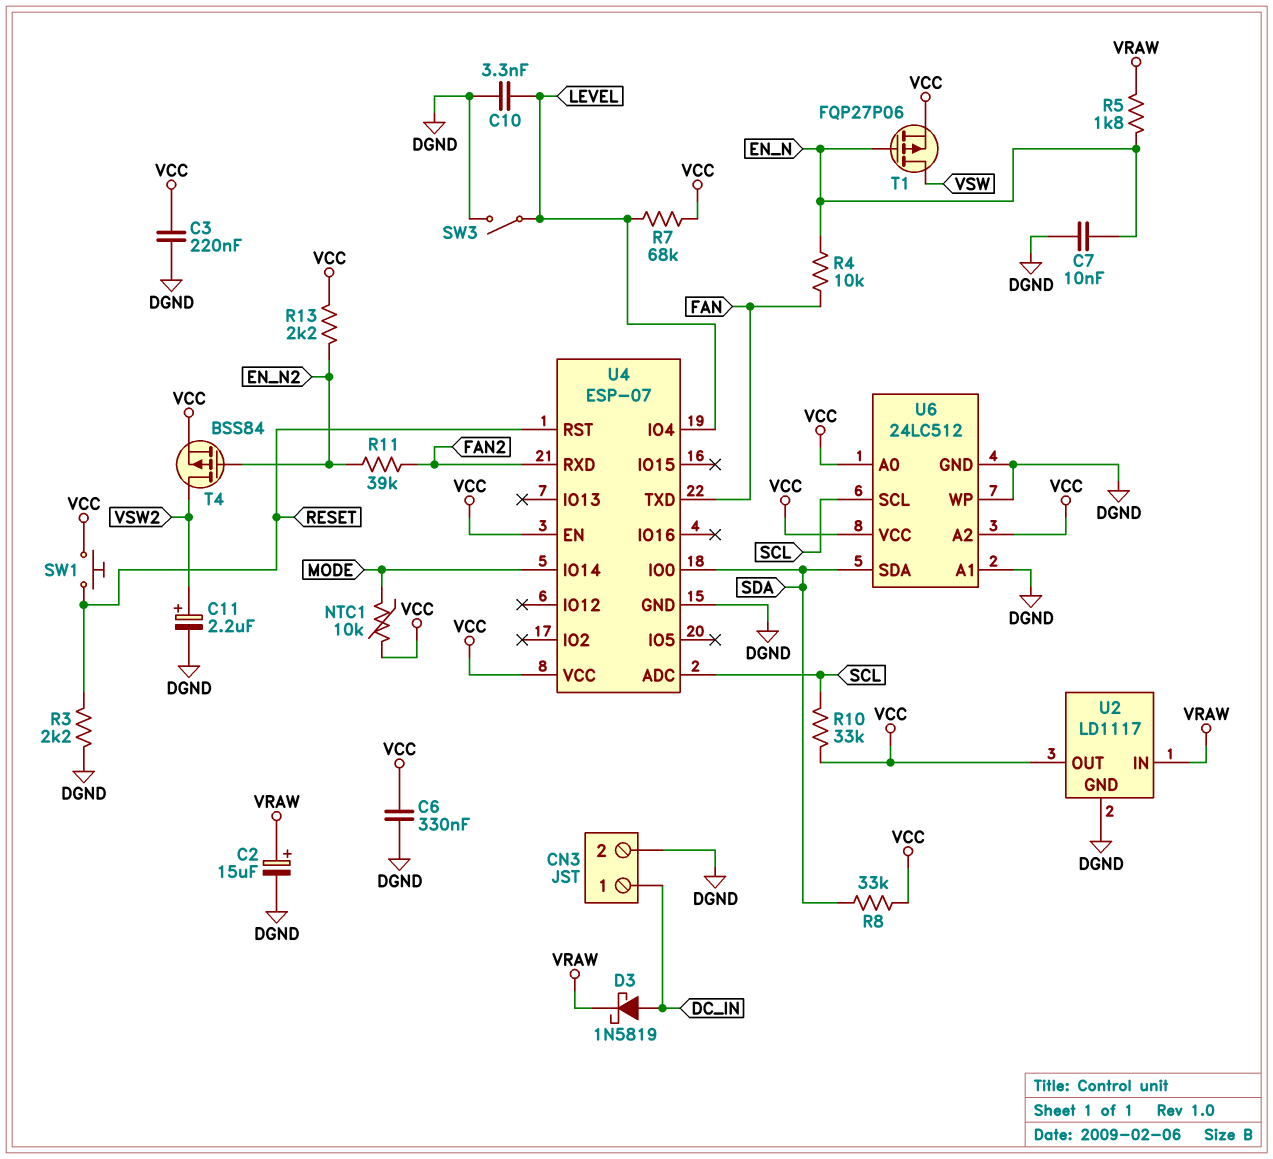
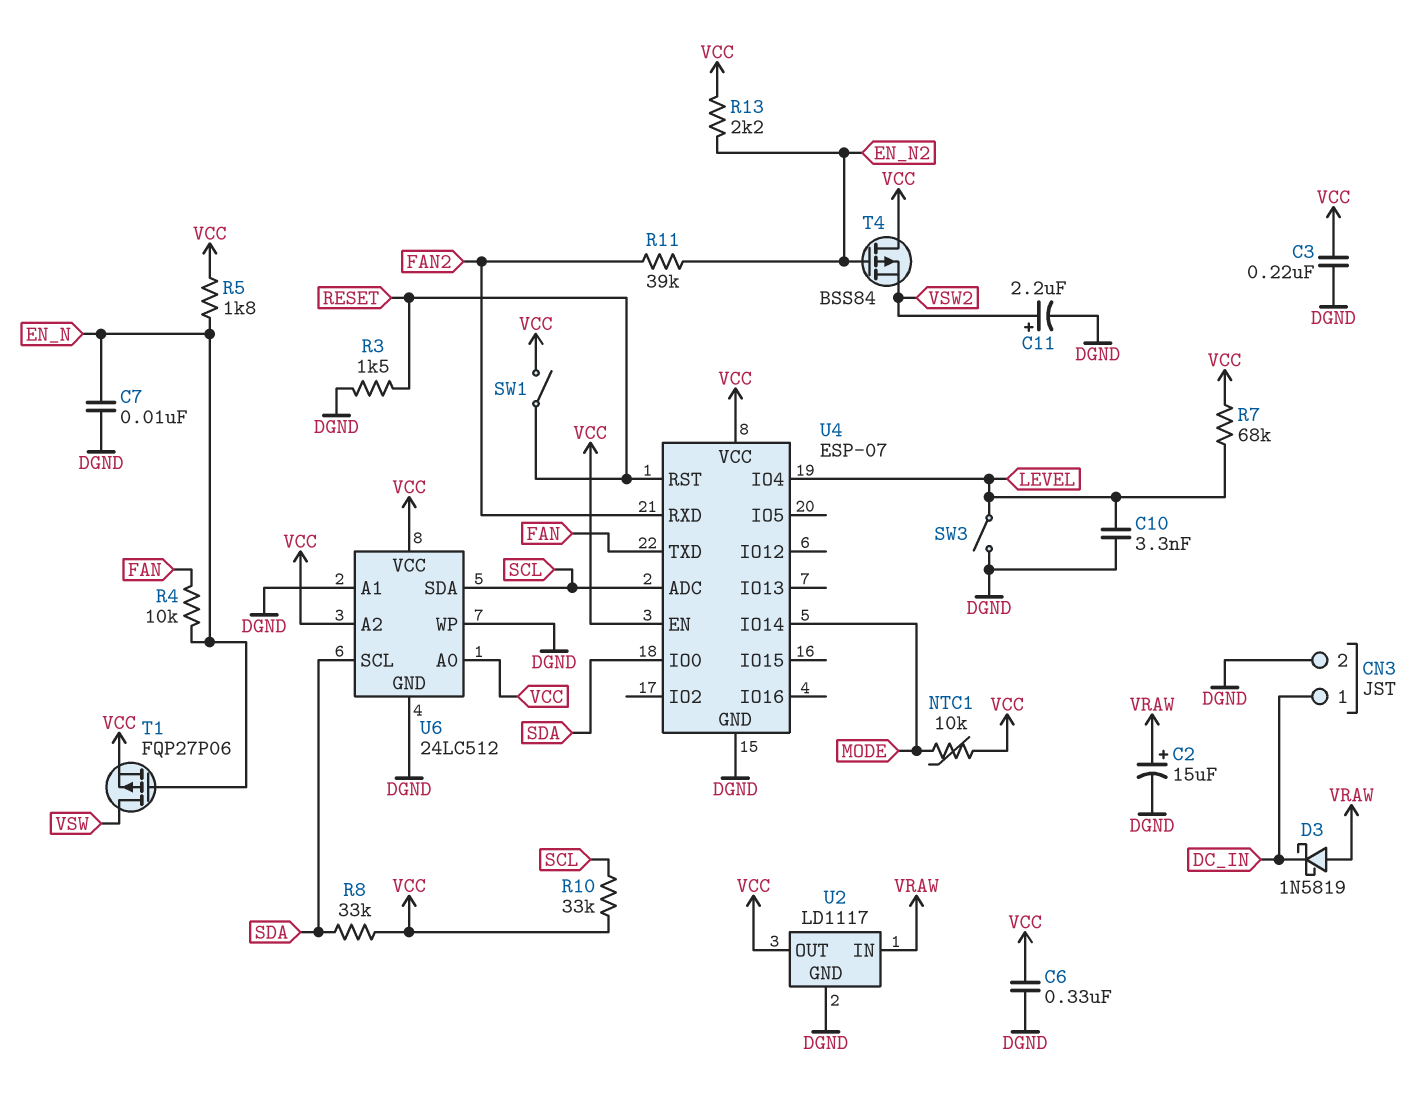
D3: schottky 1N5819 (A DC_IN, K VRAW) -> schottky 1N5819 (A VRAW, K DC_IN)
R3: 2.2k (DGND, RESET) -> 1.5k (DGND, RESET)
R5: 1.8k (EN_N, VRAW) -> 1.8k (EN_N, VCC)
SW1: button (RESET, VCC) -> switch (RESET, VCC)
T4: PMOS BSS84 (G EN_N2, D VSW2, S VCC) -> PMOS BSS84 (G EN_N2, D VCC, S VSW2)
U6 pin SCL: SCL -> SDA
U6 pin SDA: SDA -> SCL

